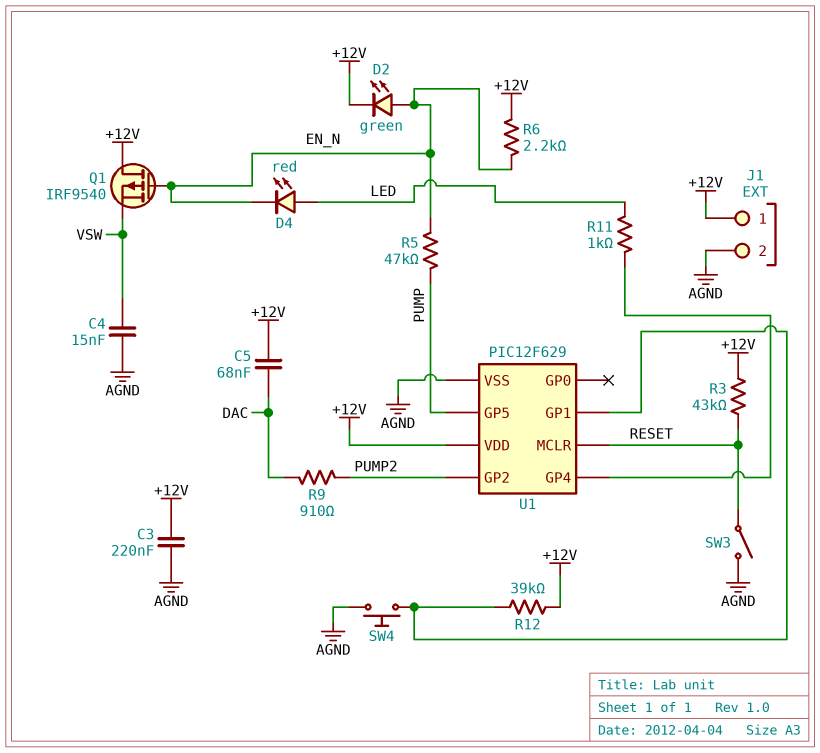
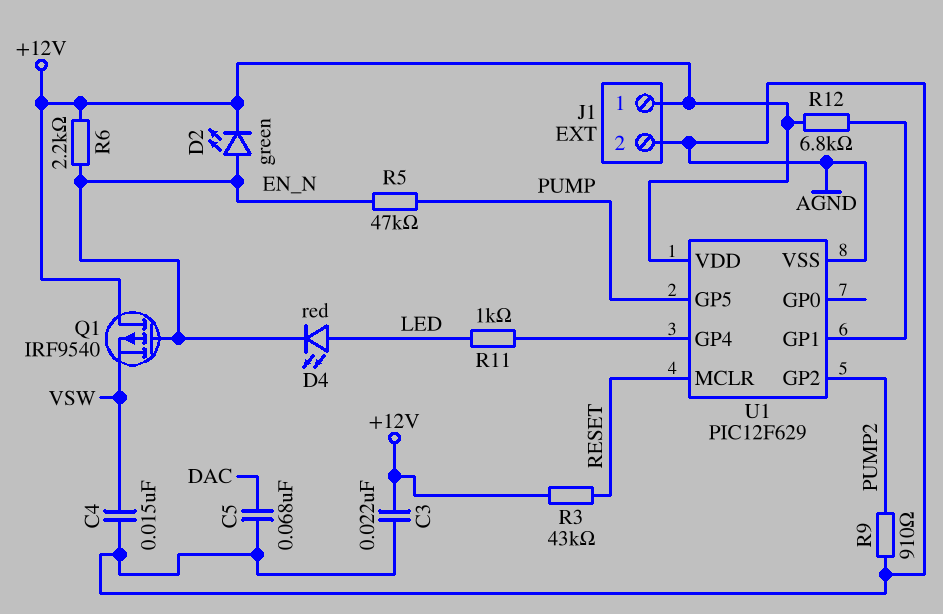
C3: 220nF (+12V, AGND) -> 22nF (+12V, AGND)
C5: 68nF (+12V, DAC) -> 68nF (AGND, DAC)
R9: 910 (DAC, PUMP2) -> 910 (AGND, PUMP2)
R12: 39k (+12V, U1/GP1) -> 6.8k (+12V, U1/GP1)
SW3: switch (AGND, RESET) -> none
SW4: button (AGND, U1/GP1) -> none

